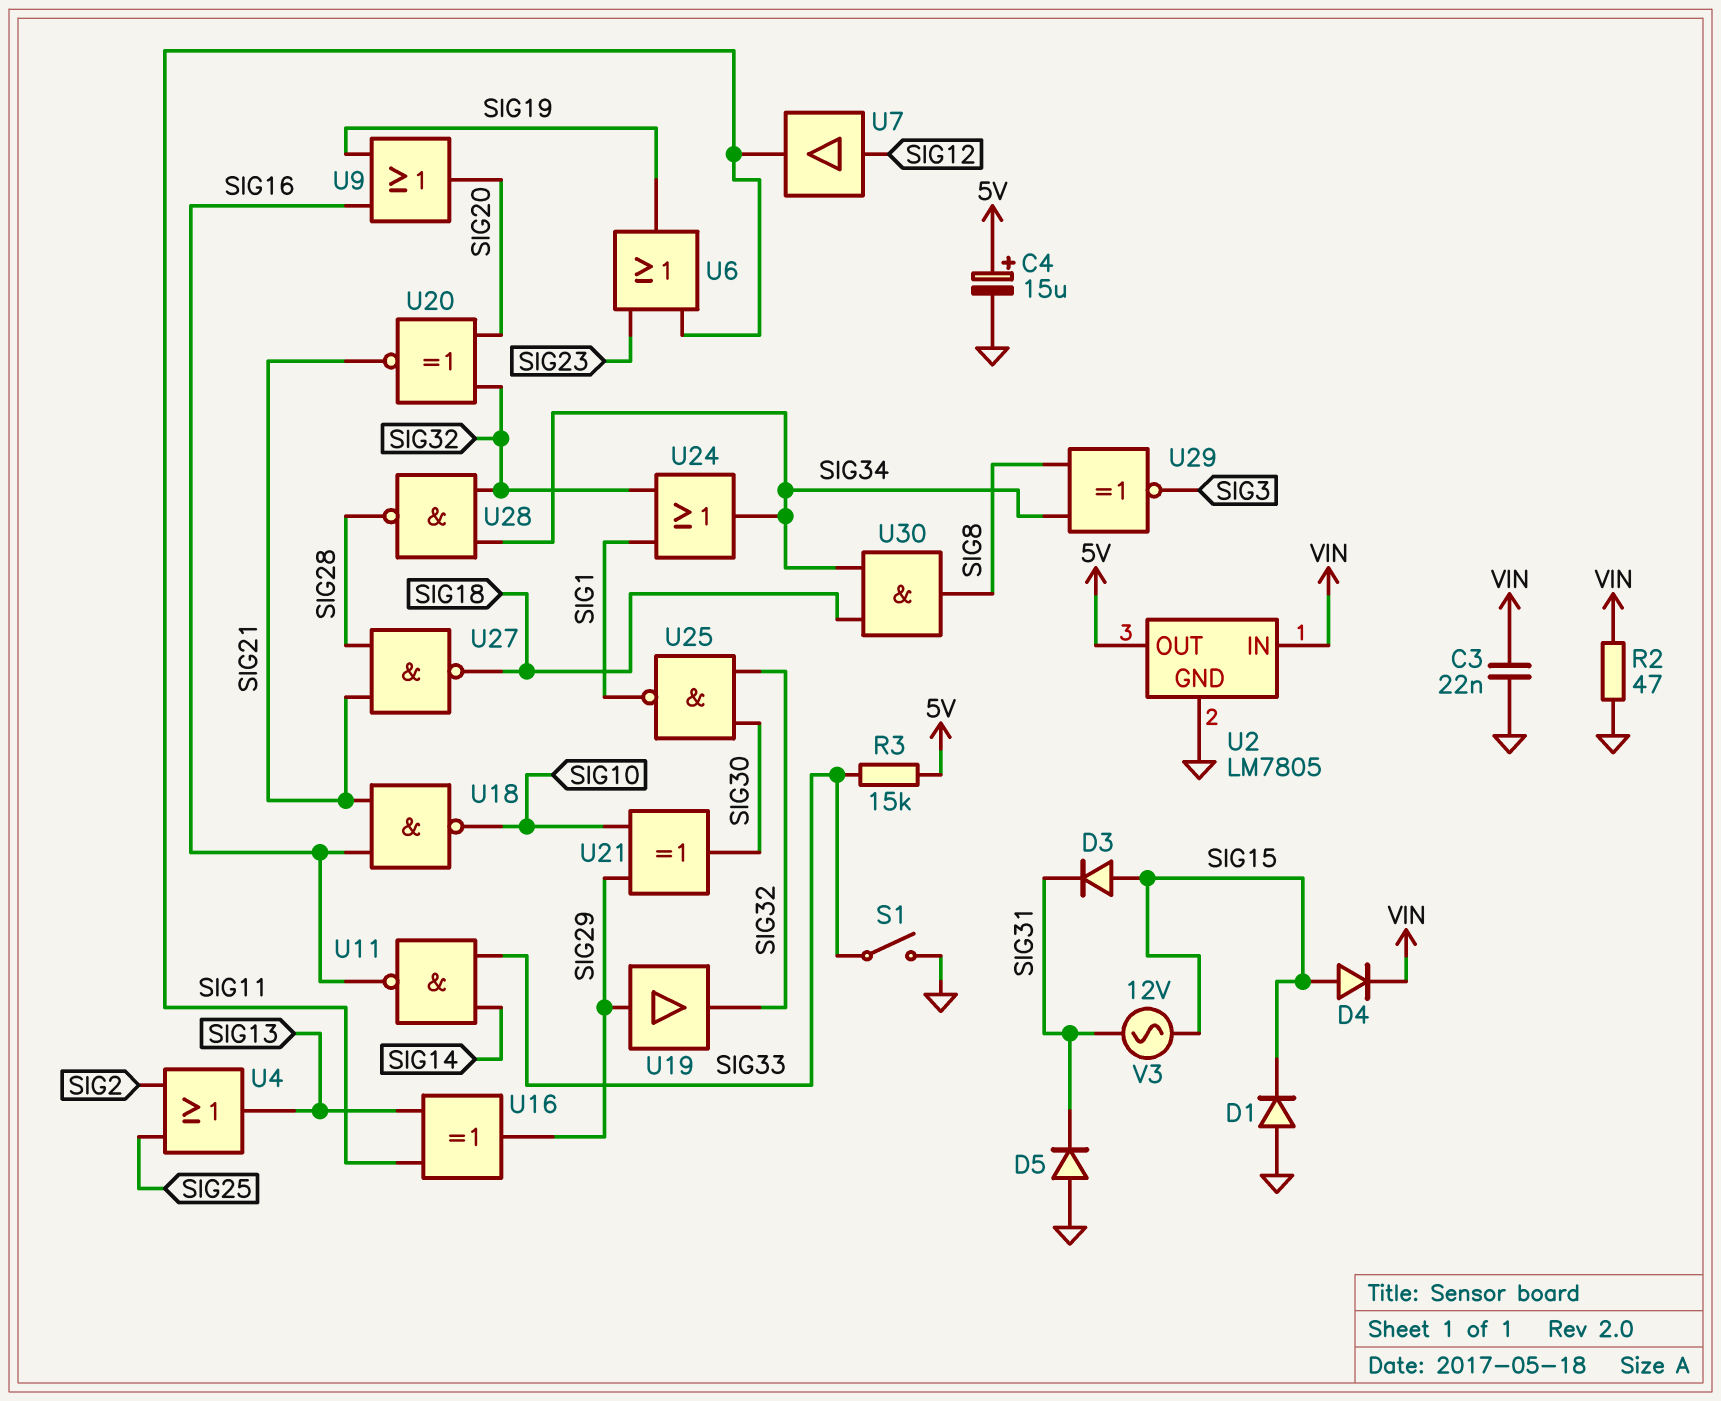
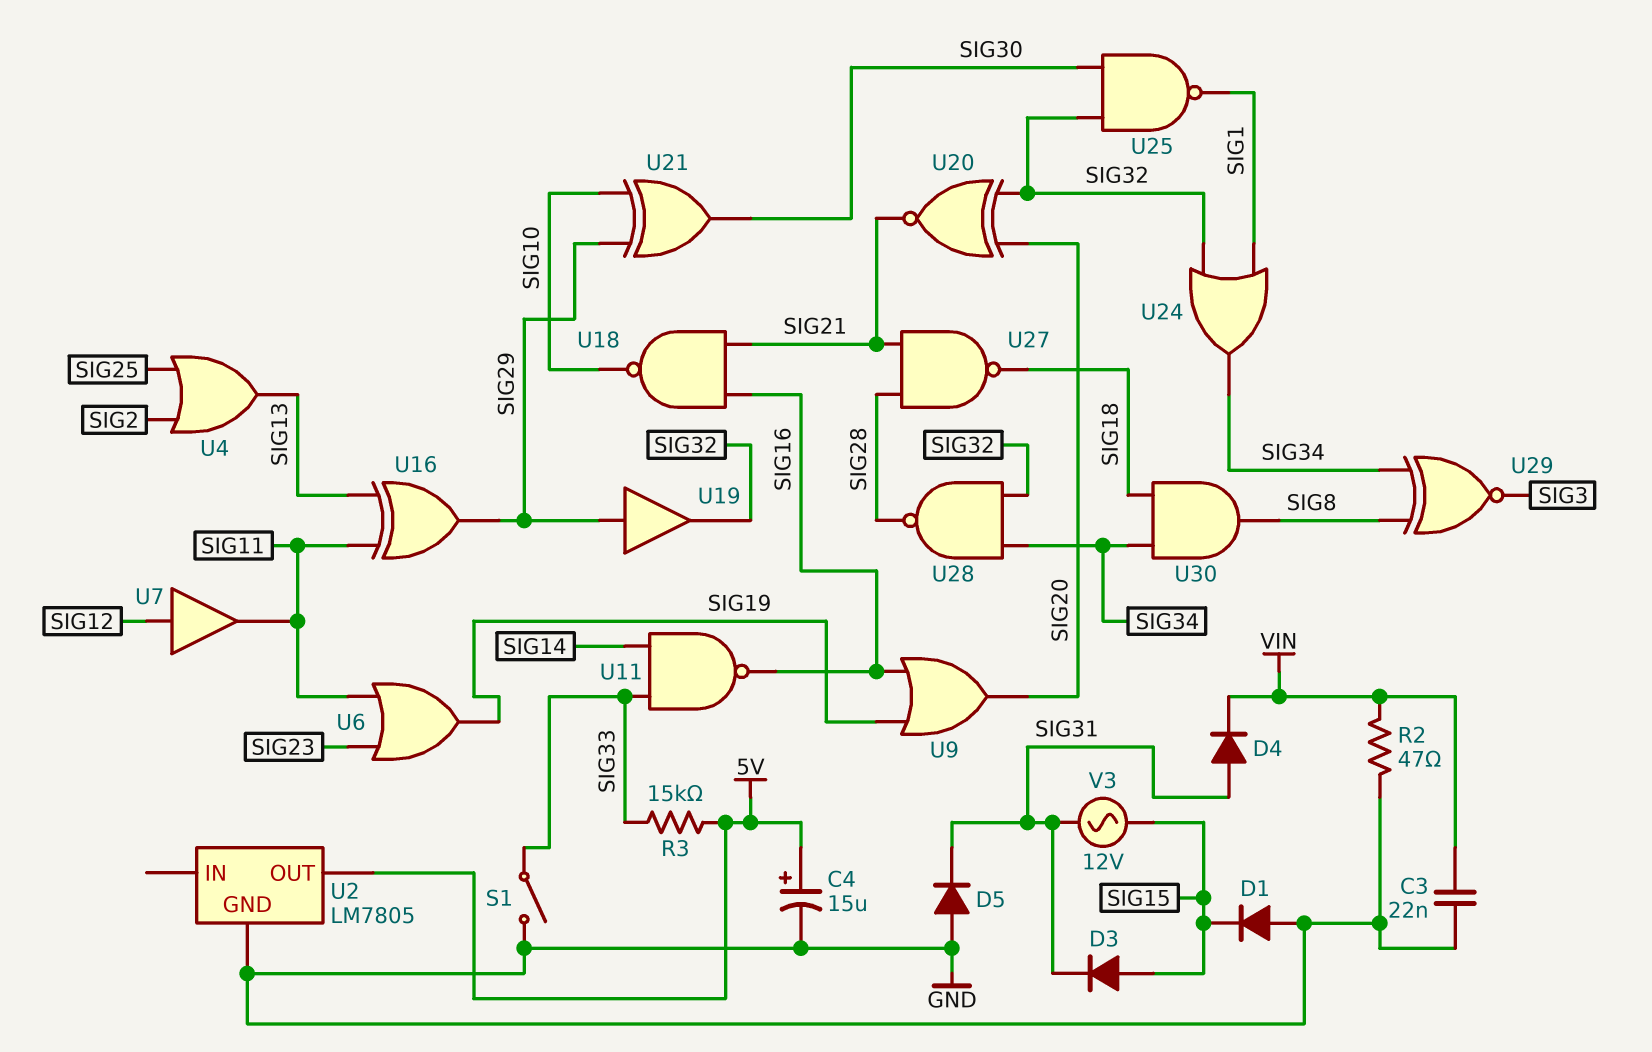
D4: diode (A SIG15, K VIN) -> diode (A SIG31, K VIN)
U2 pin IN: VIN -> none

